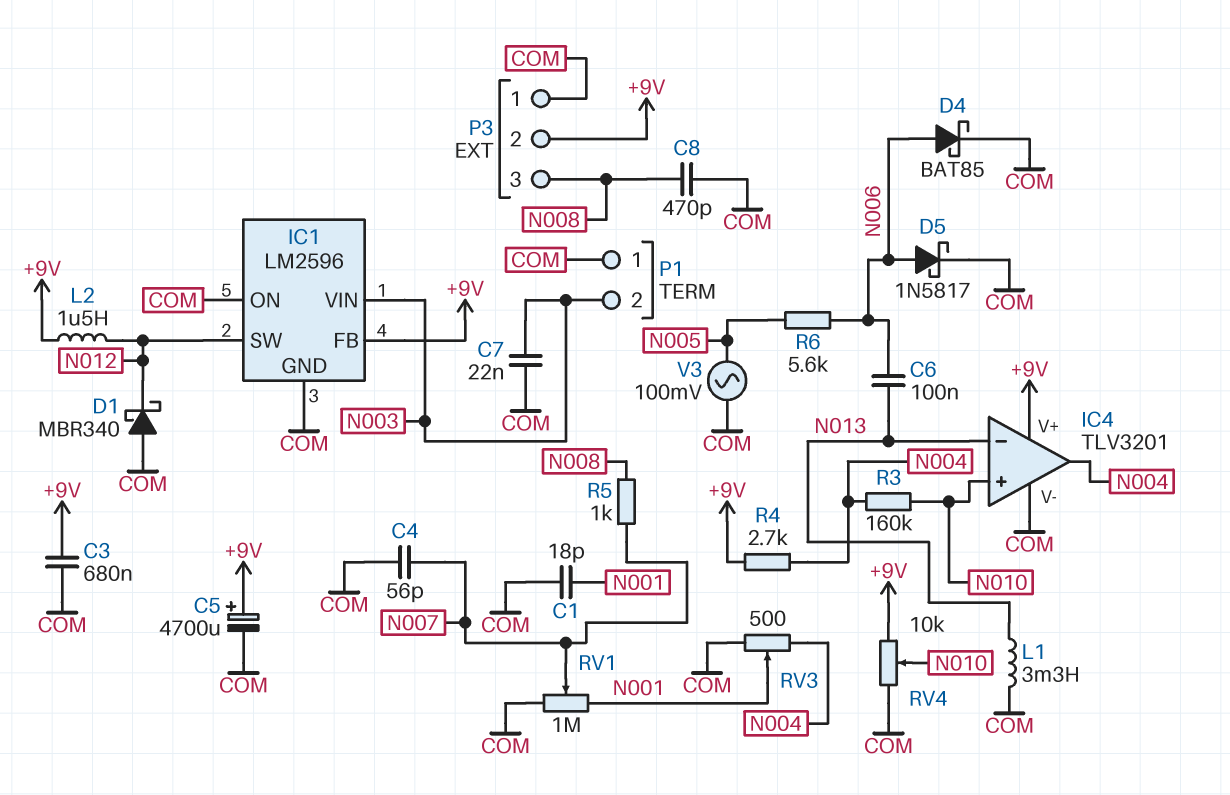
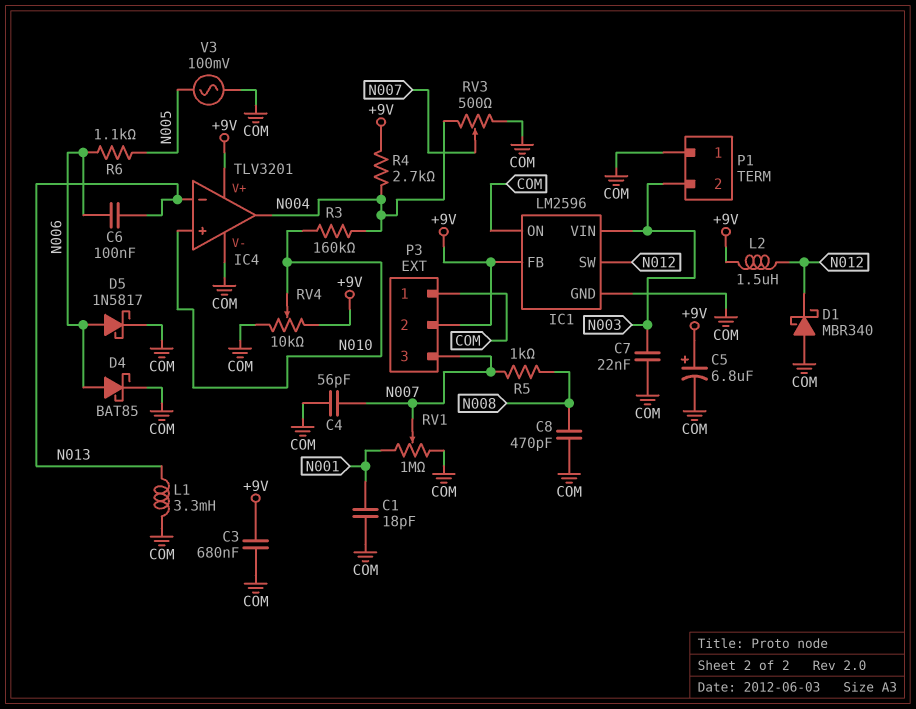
C5: 4700uF (plus +9V, minus COM) -> 6.8uF (plus +9V, minus COM)
P3 pin 3: N008 -> N007
R6: 5.6k (N005, N006) -> 1.1k (N005, N006)
RV3: 500 (COM, N004, wiper N001) -> 500 (COM, N004, wiper N007)

